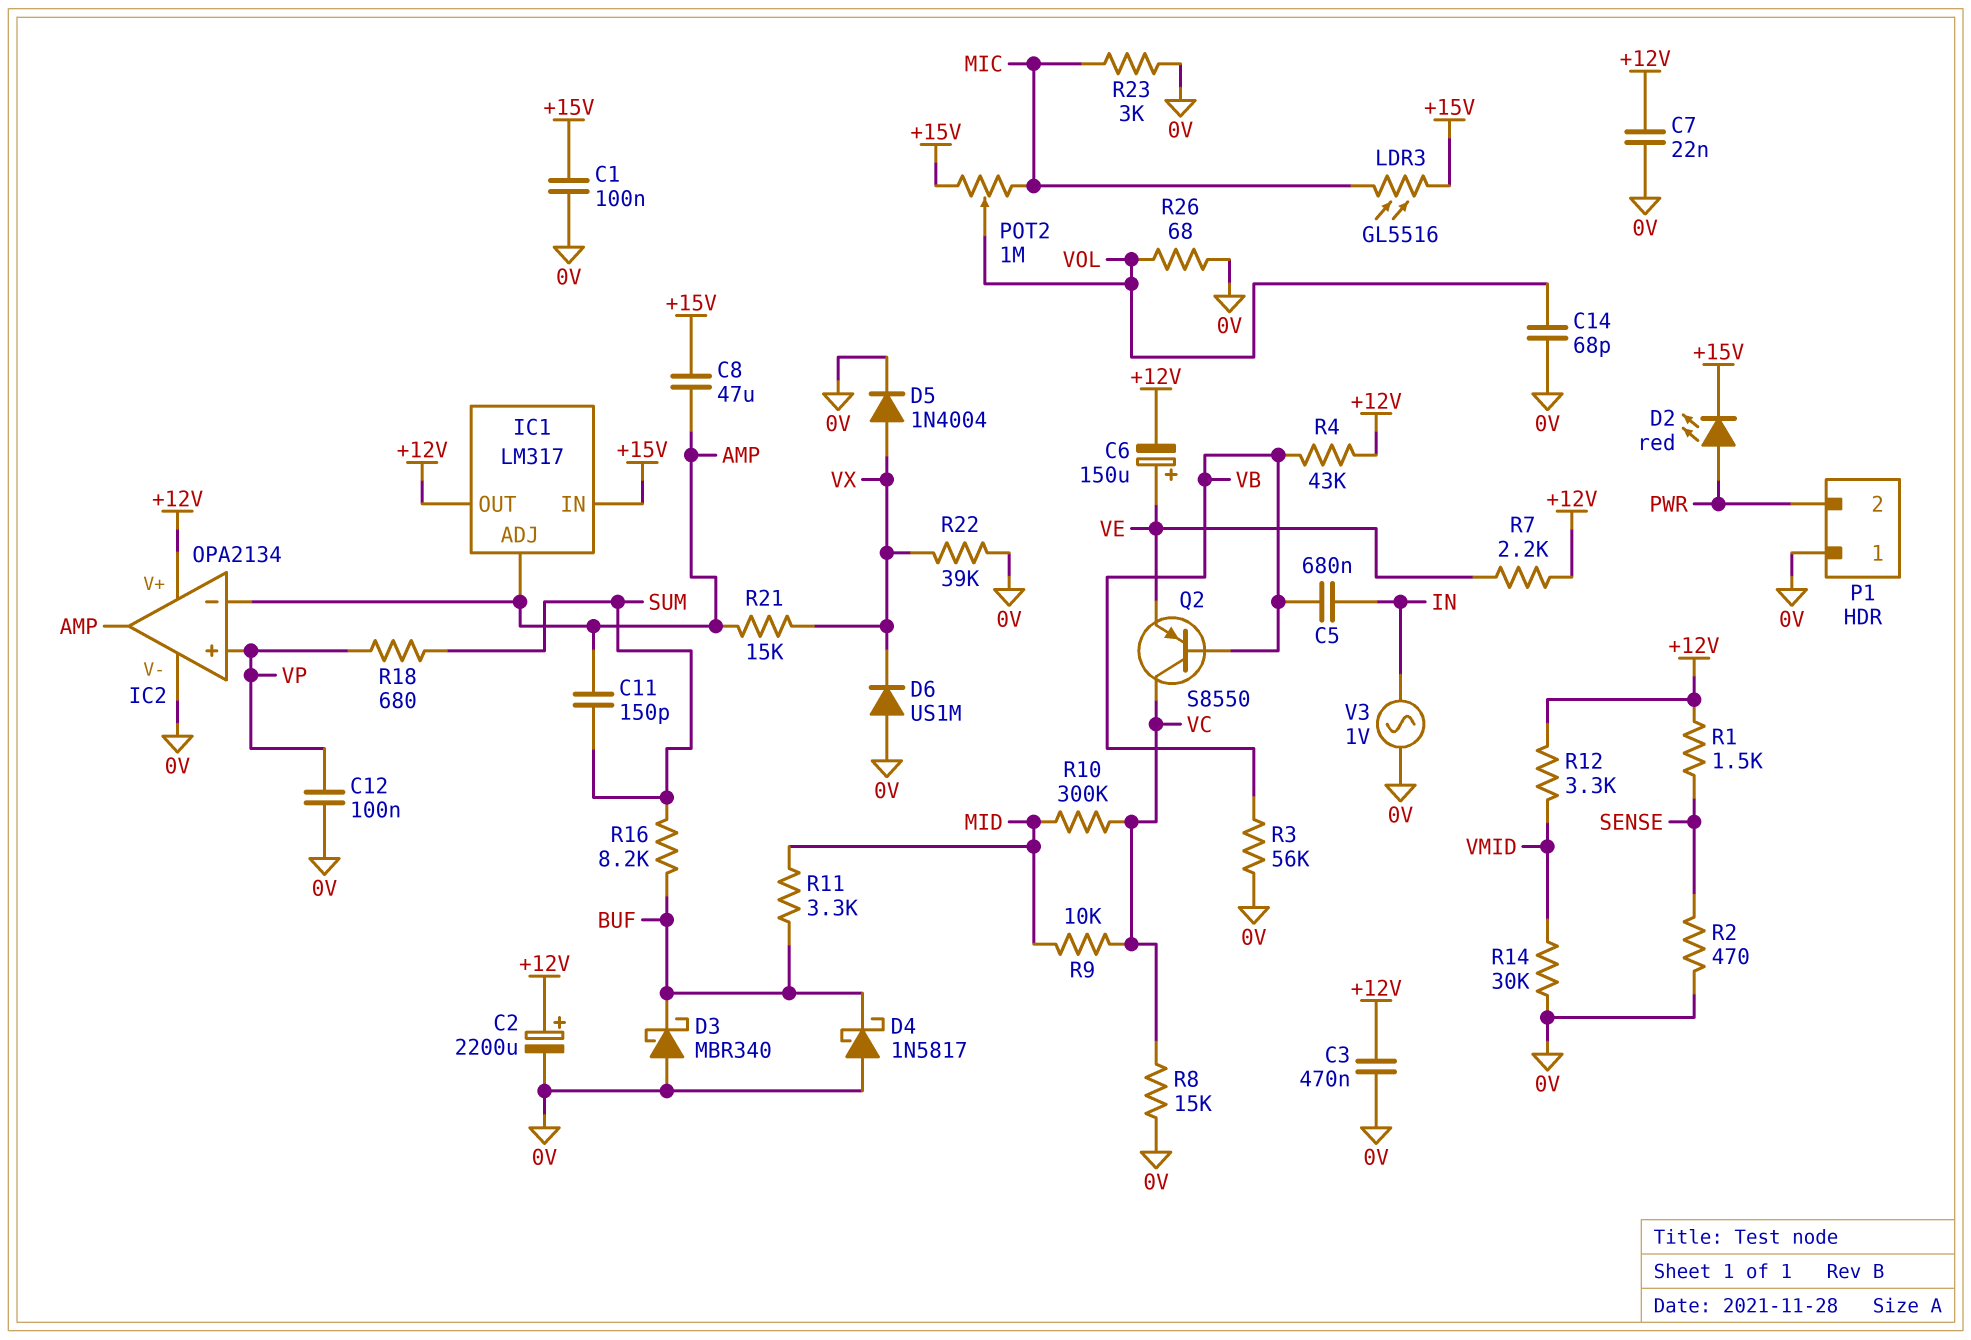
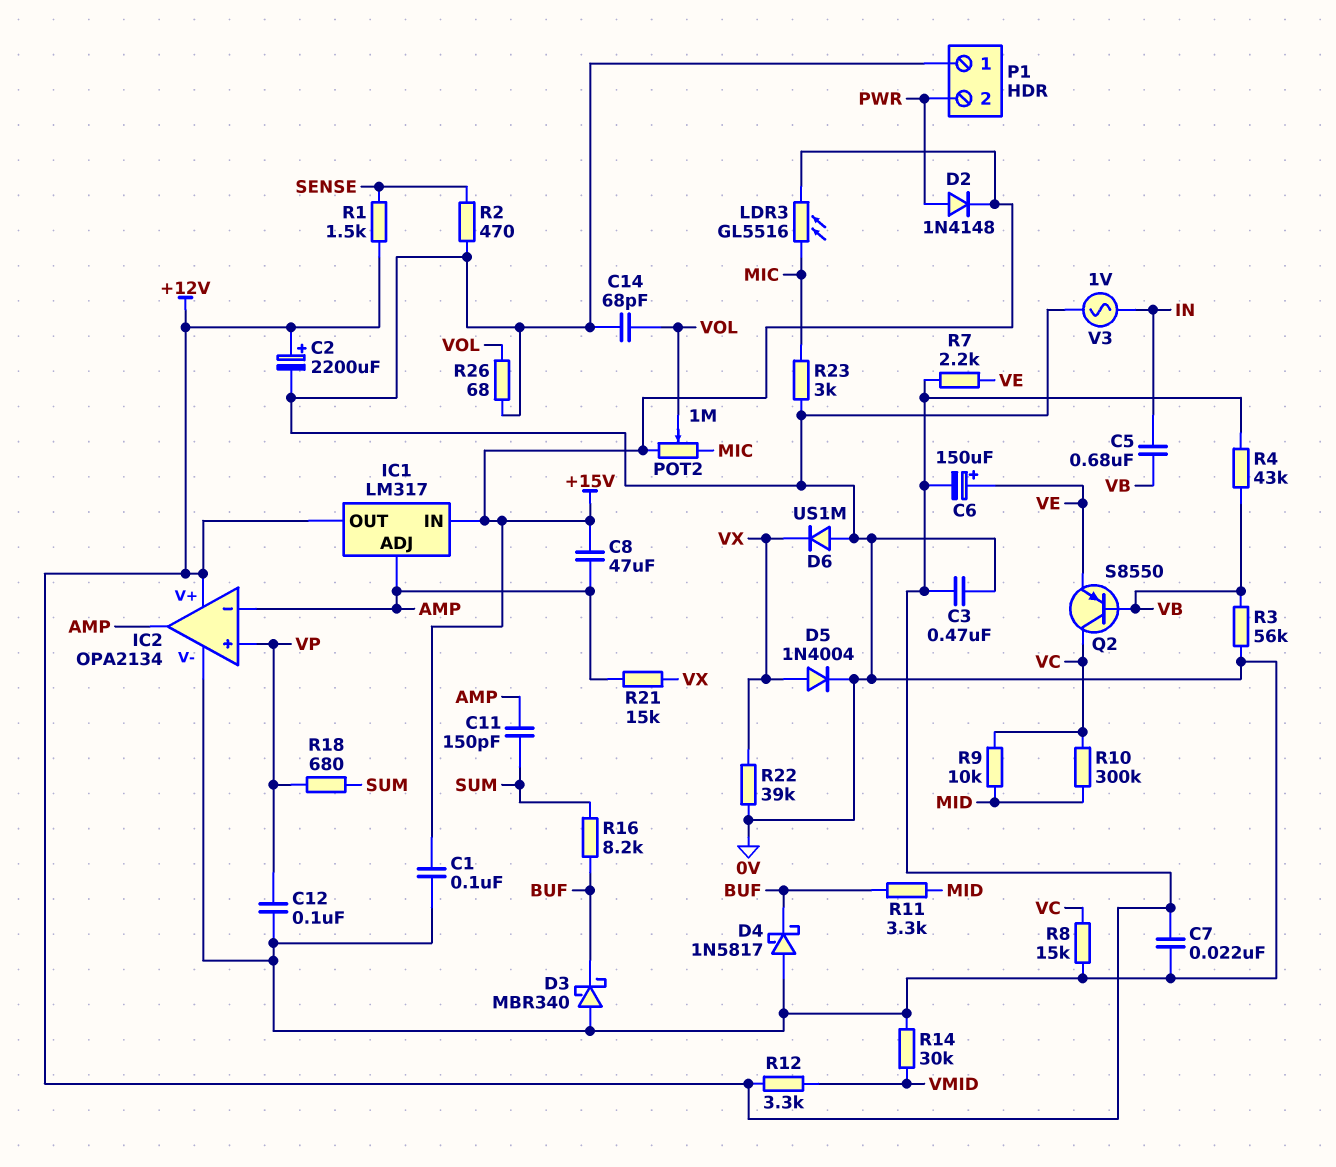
D2: LED red (A PWR, K +15V) -> diode 1N4148 (A PWR, K +15V)

